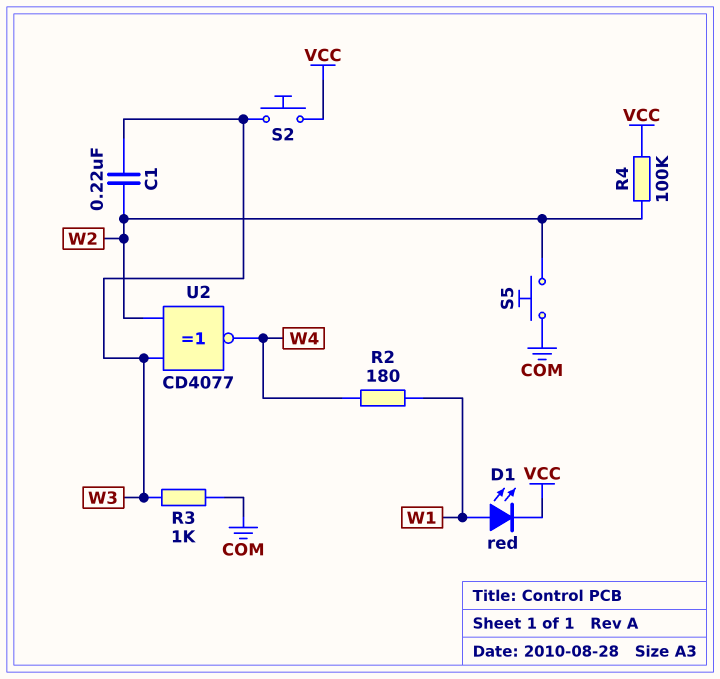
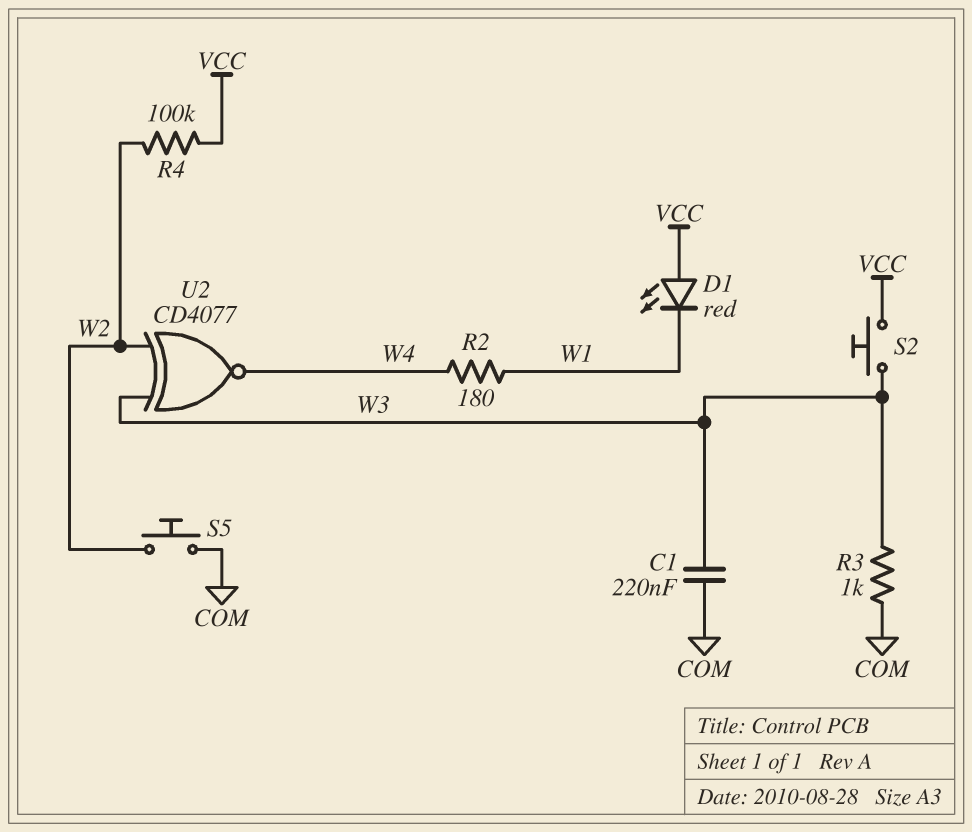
C1: 220nF (W2, W3) -> 220nF (COM, W3)
D1: LED red (A W1, K VCC) -> LED red (A VCC, K W1)

